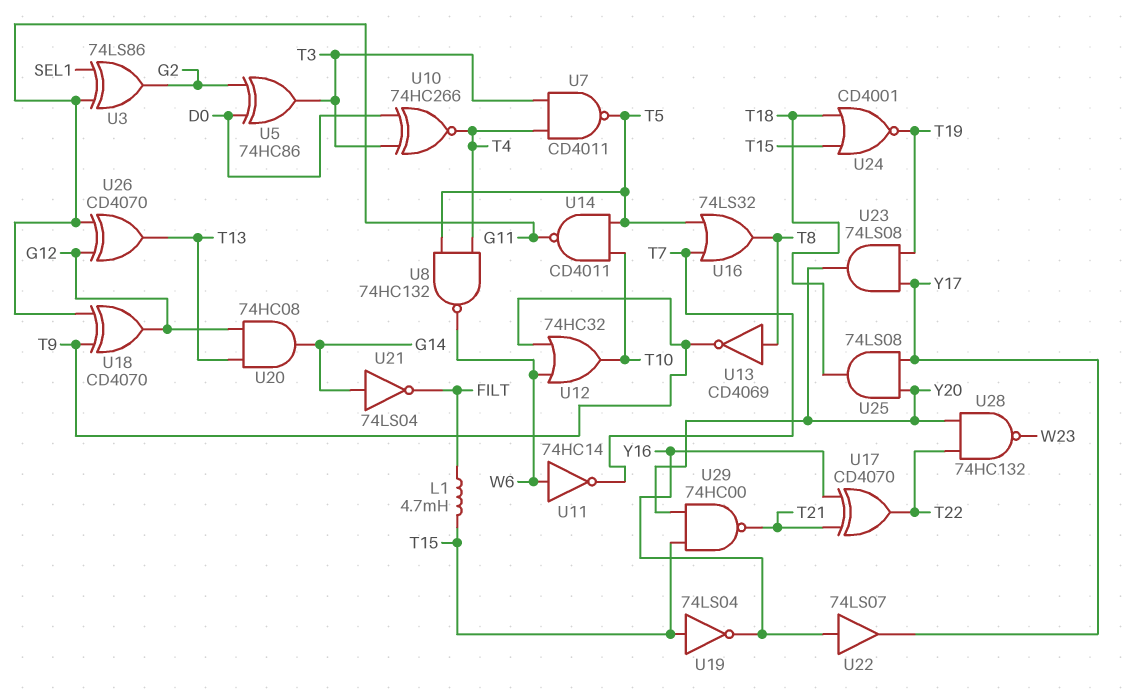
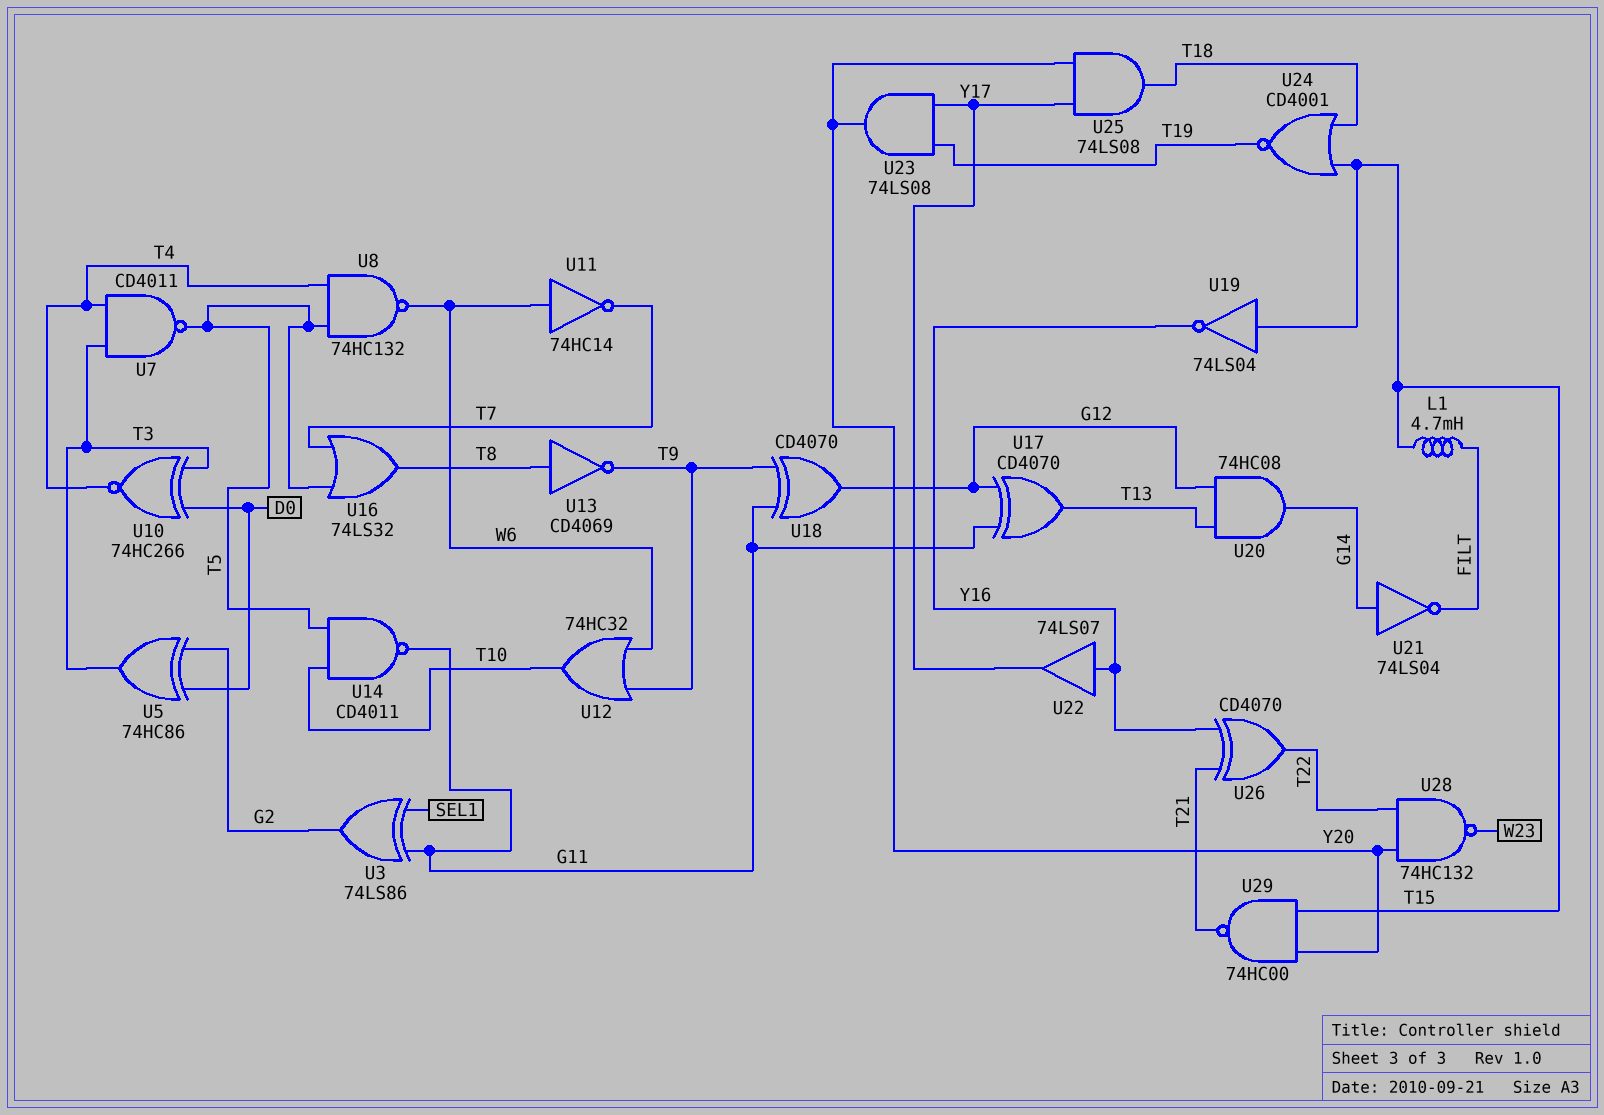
U17: XOR CD4070 (in T21, in Y16, out T22) -> XOR CD4070 (in G11, in G12, out T13)
U26: XOR CD4070 (in G11, in G12, out T13) -> XOR CD4070 (in T21, in Y16, out T22)

